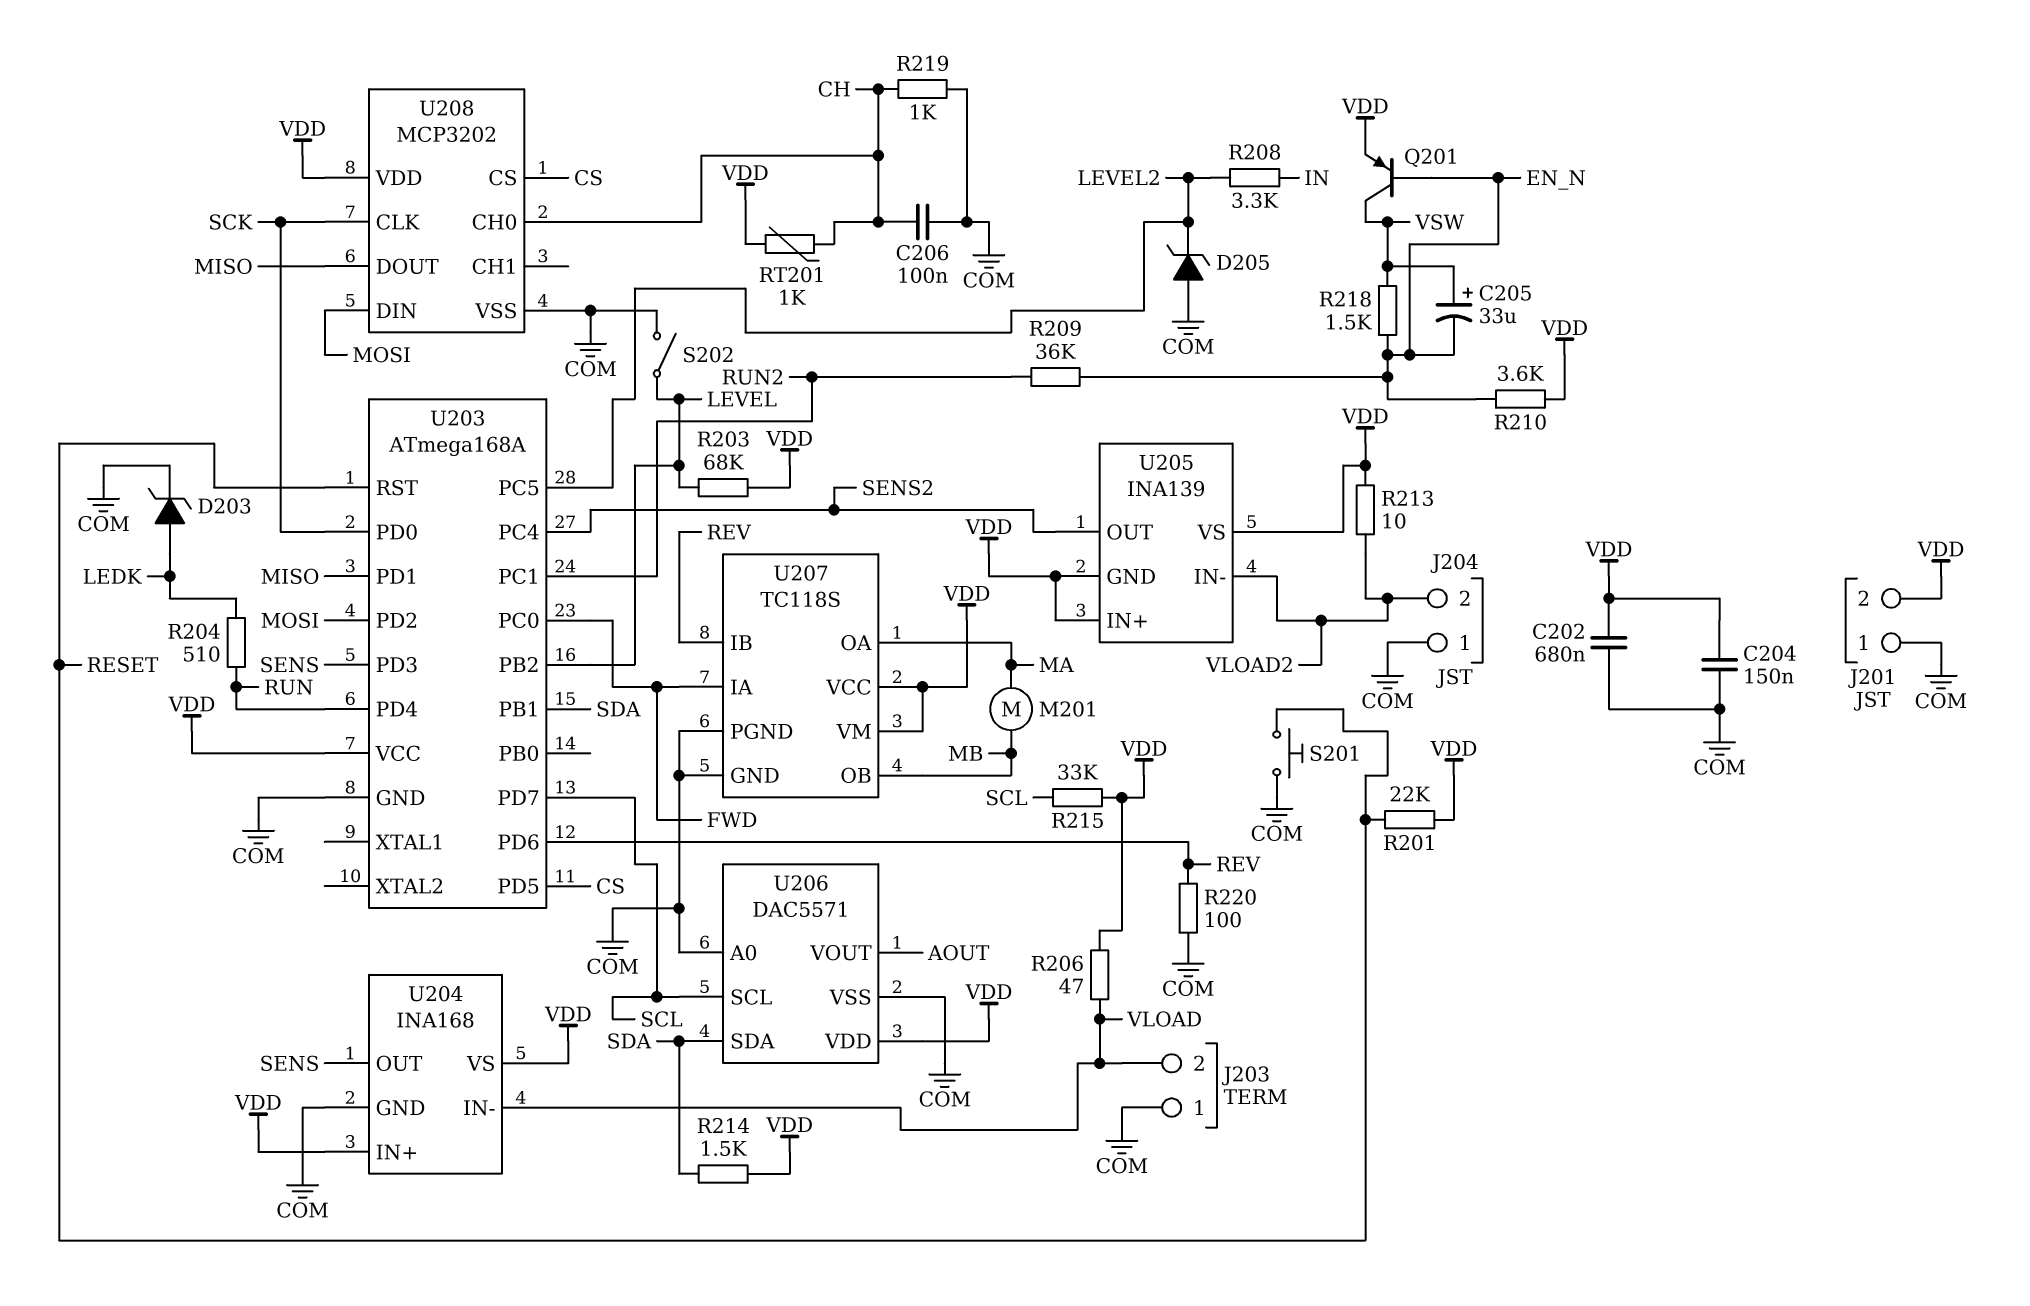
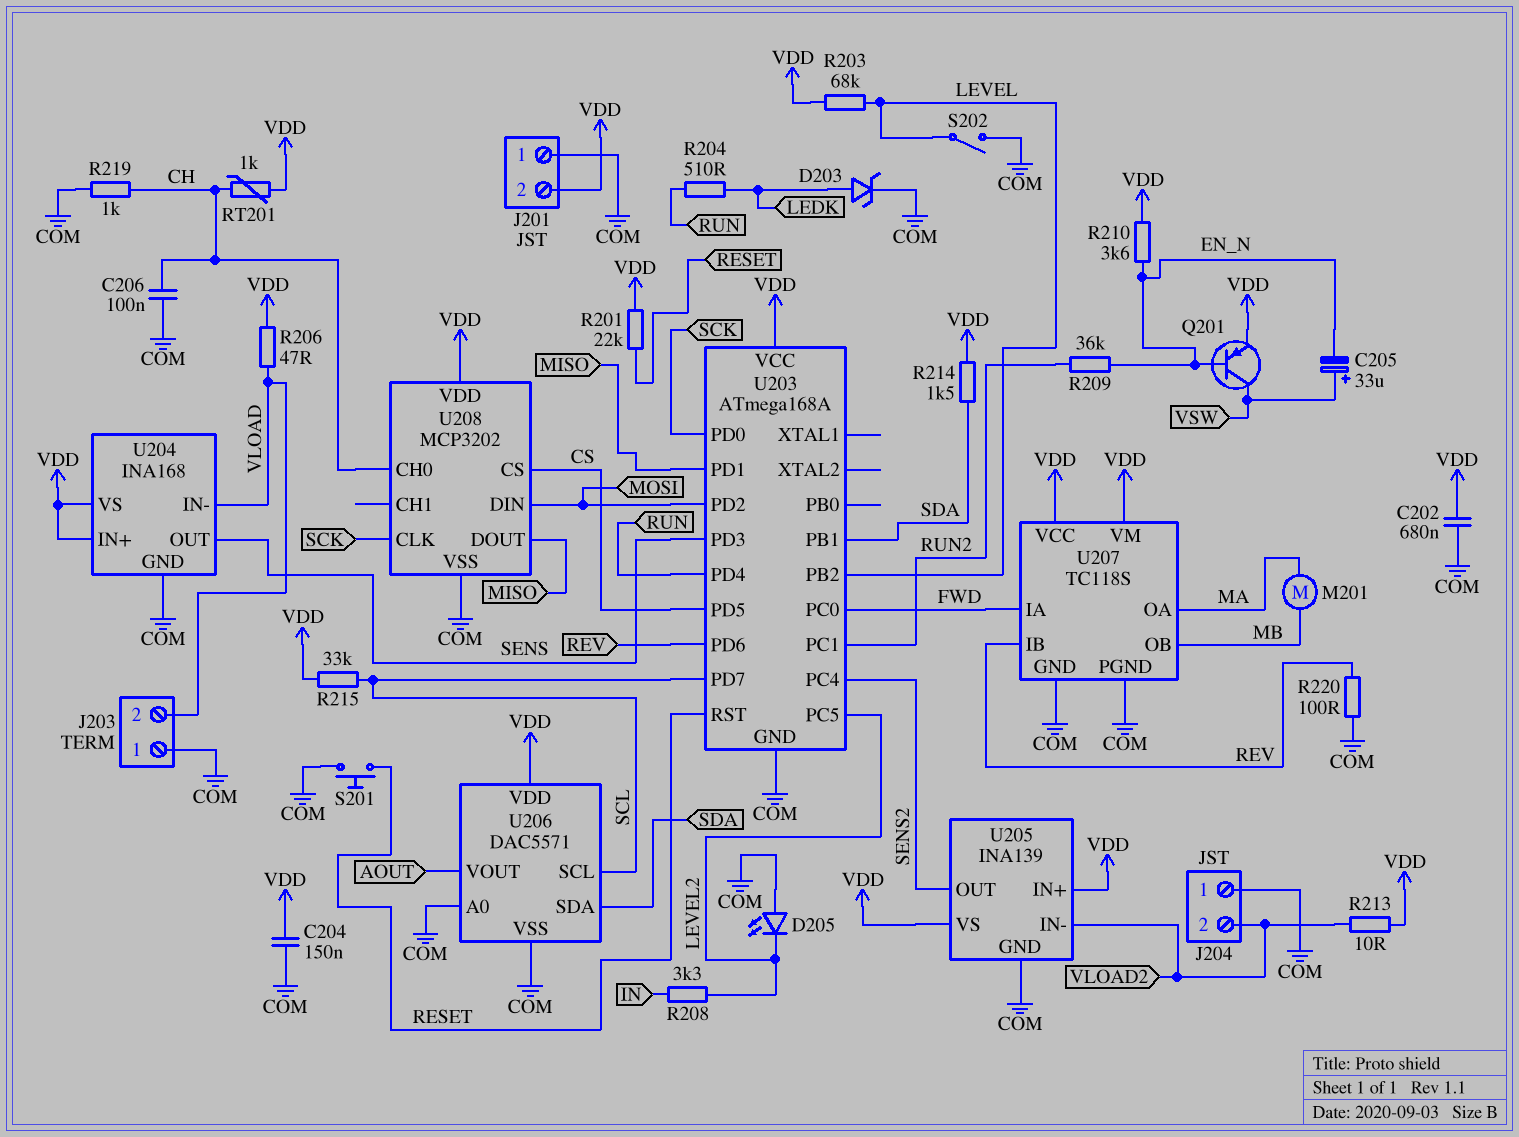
D205: zener (A COM, K LEVEL2) -> LED (A COM, K LEVEL2)
R218: 1.5k (EN_N, VSW) -> none
U205 pin GND: VDD -> COM

